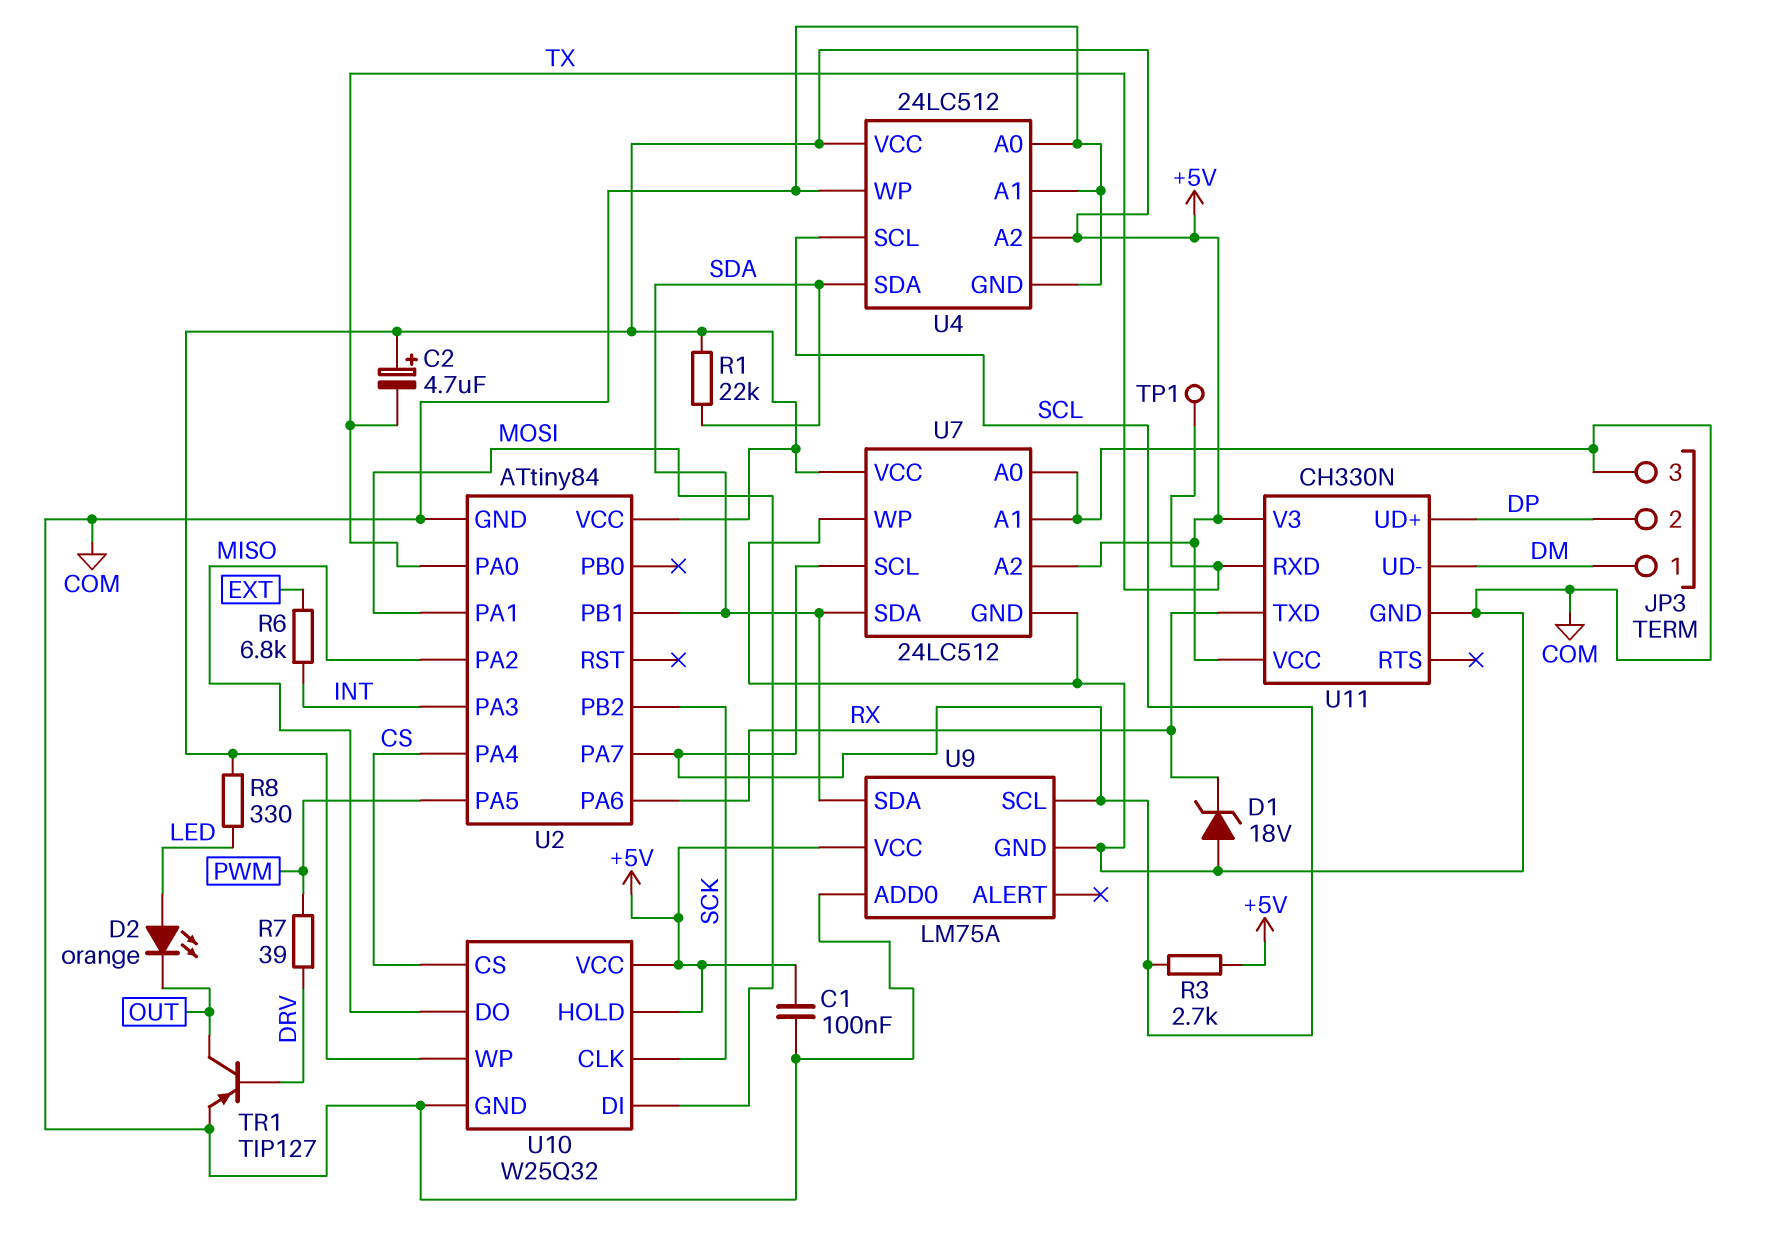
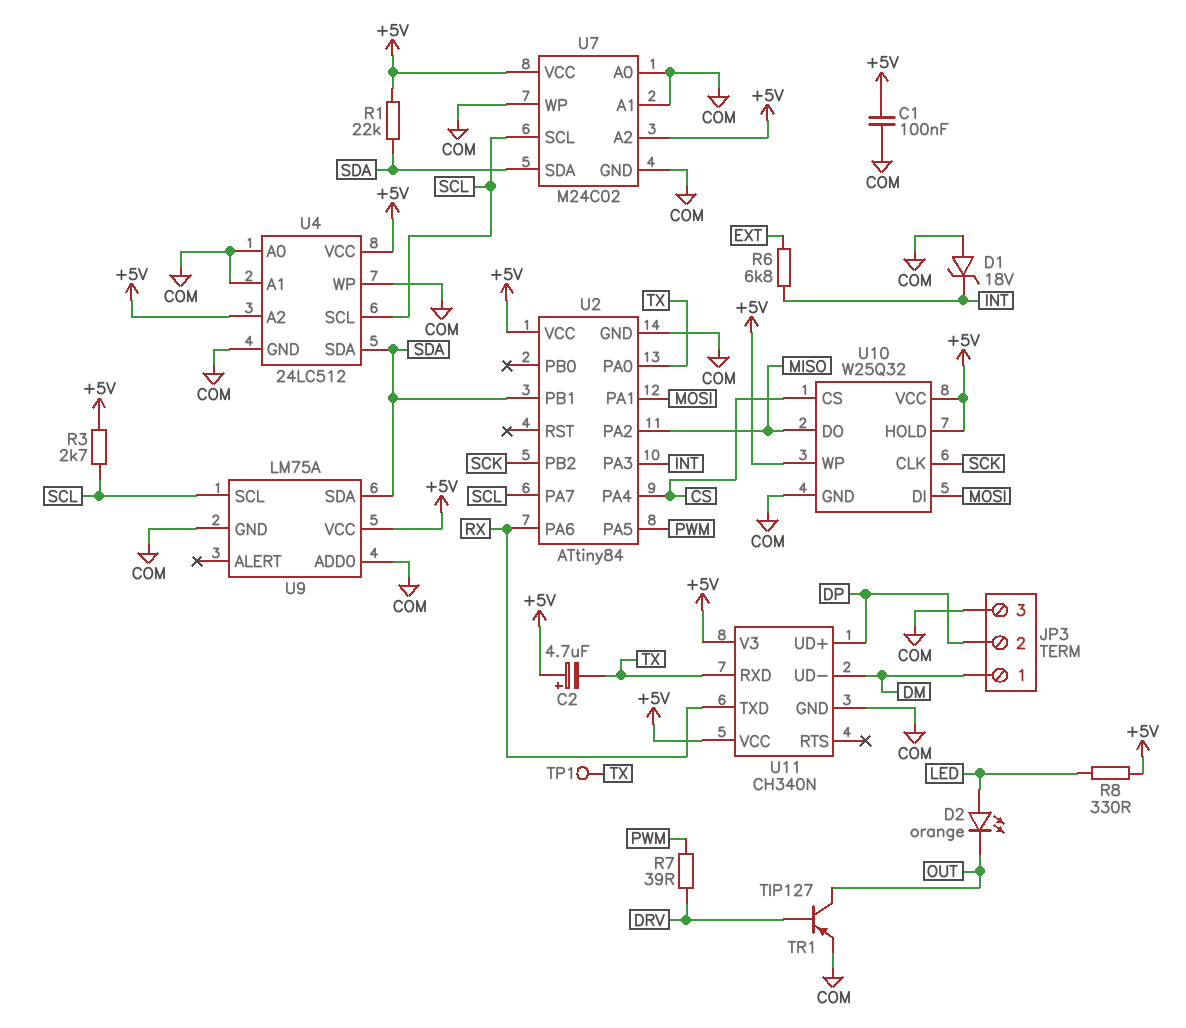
D1: zener 18V (A COM, K RX) -> zener 18V (A COM, K INT)
U7: 24LC512 -> M24C02
U11: CH330N -> CH340N

